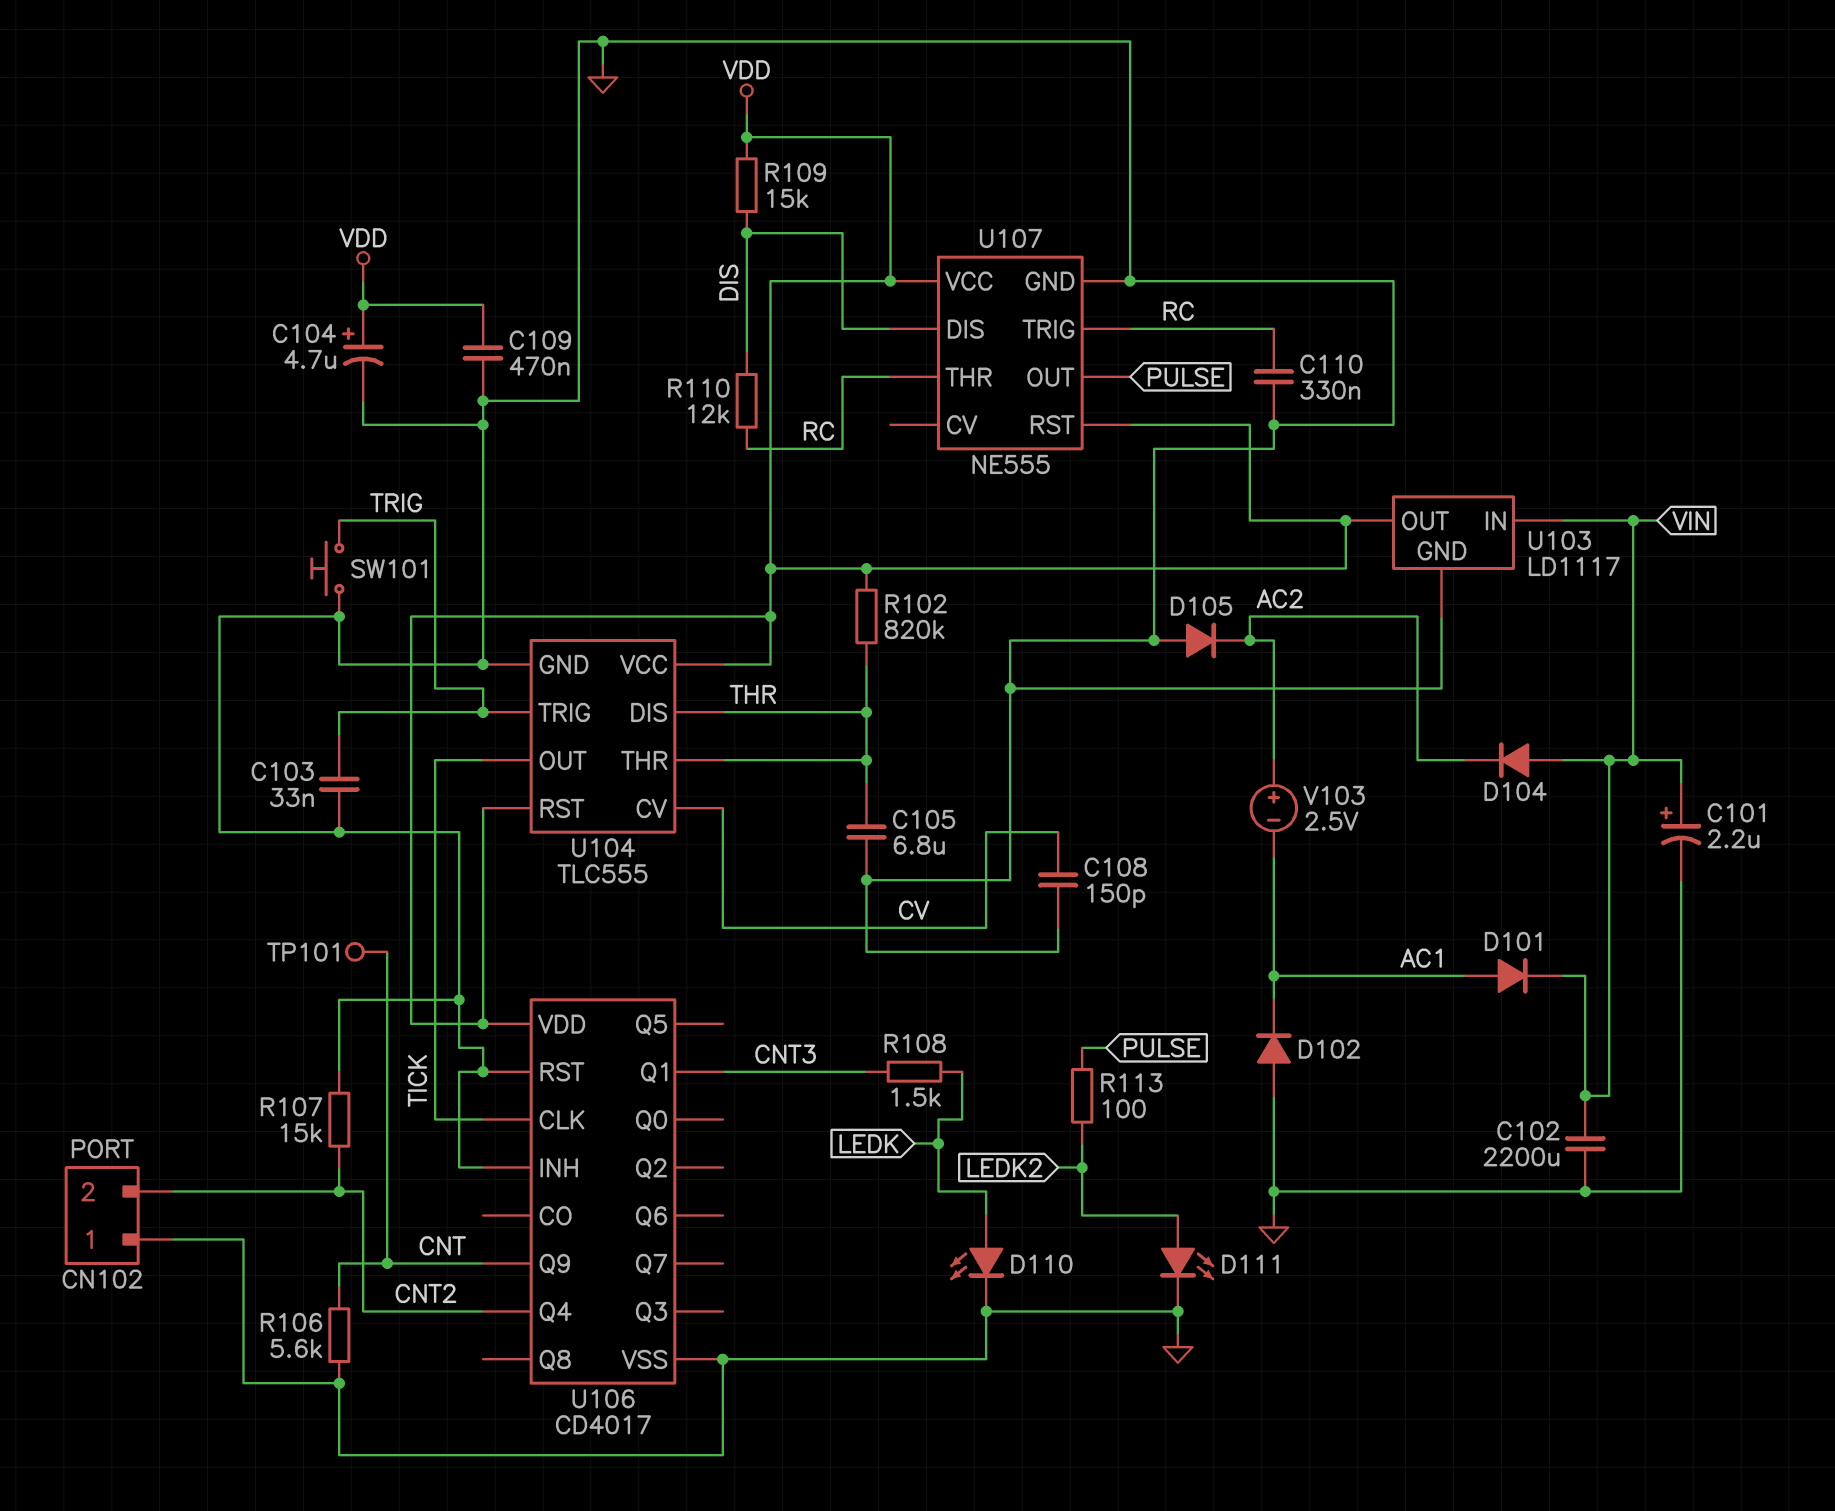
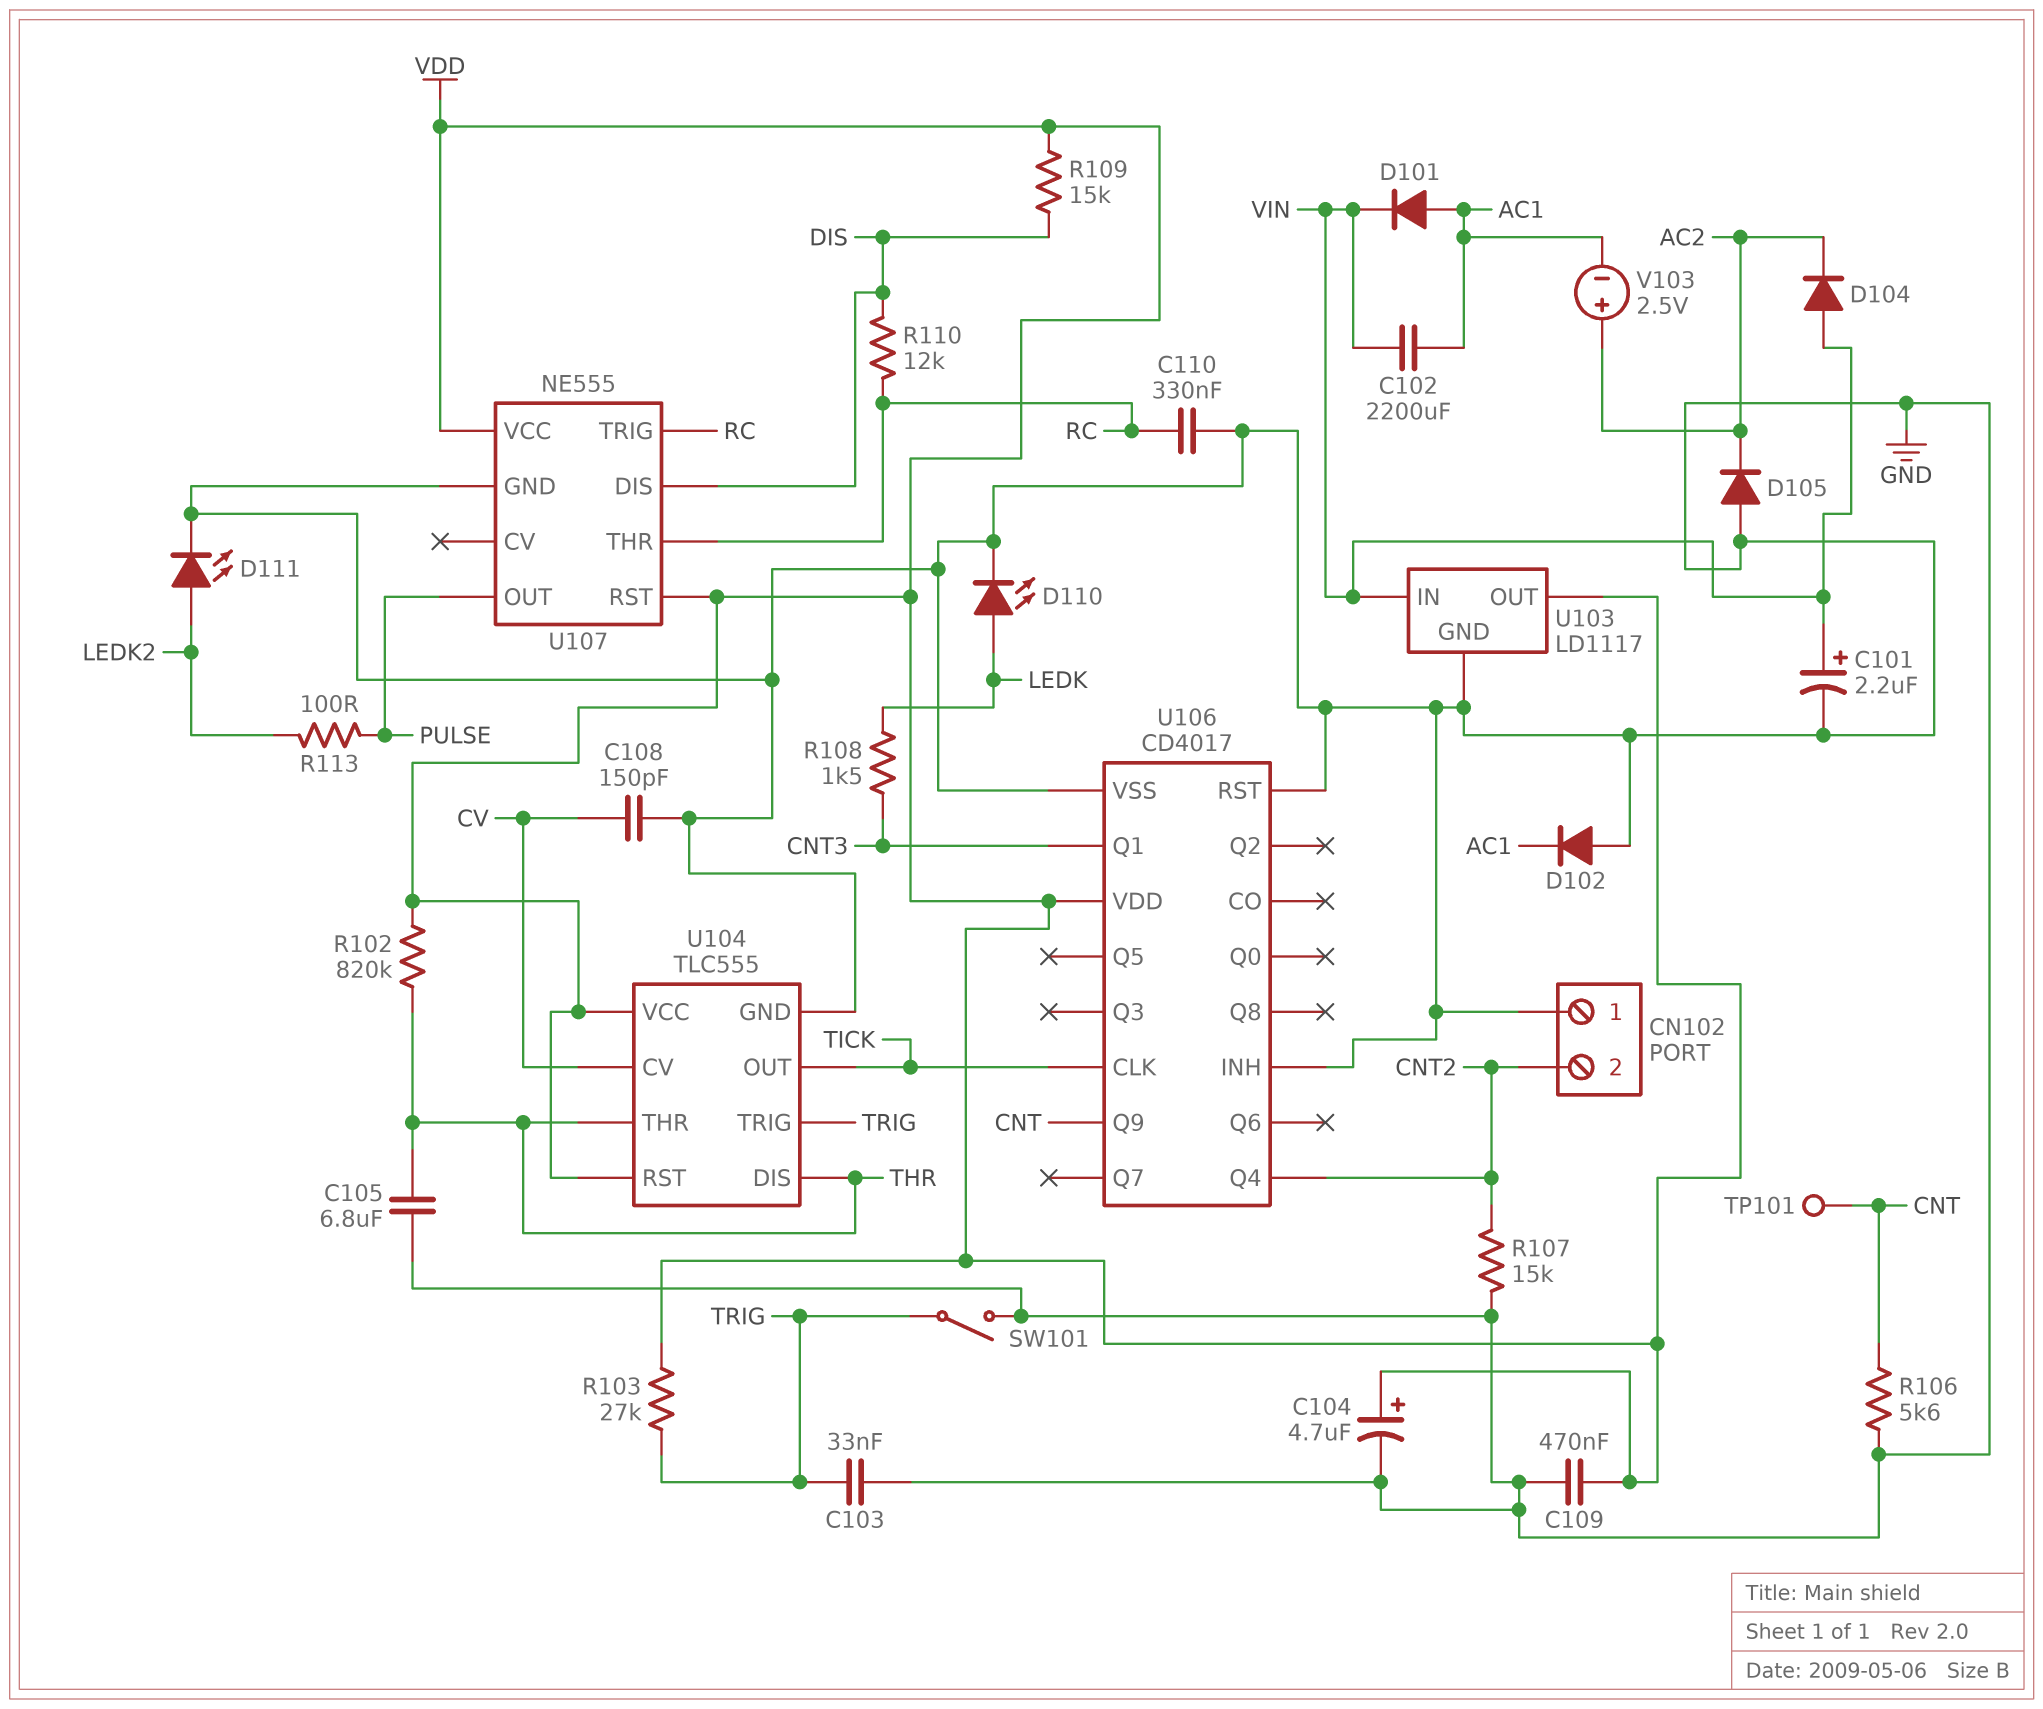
C102: 2200uF (GND, VIN) -> 2200uF (AC1, VIN)
R103: none -> 27k (TRIG, VDD)
SW101: button (GND, TRIG) -> switch (GND, TRIG)

